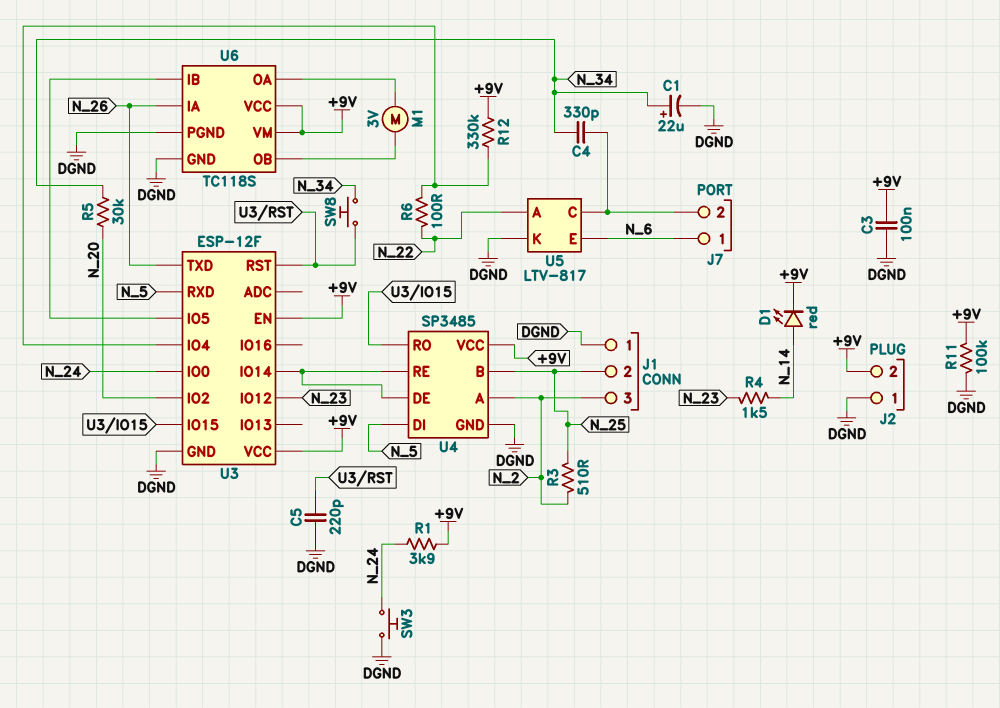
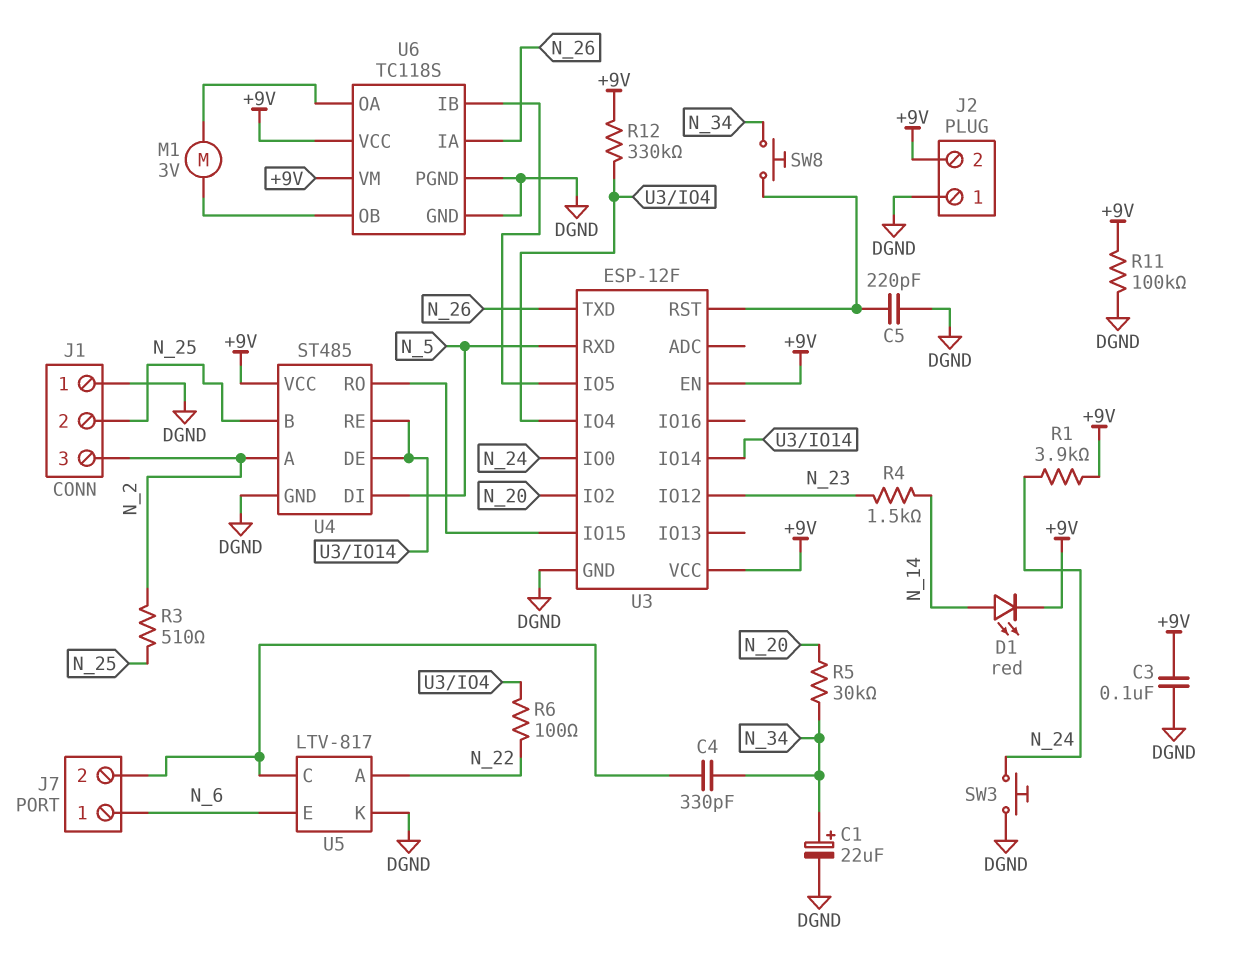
U4: SP3485 -> ST485

